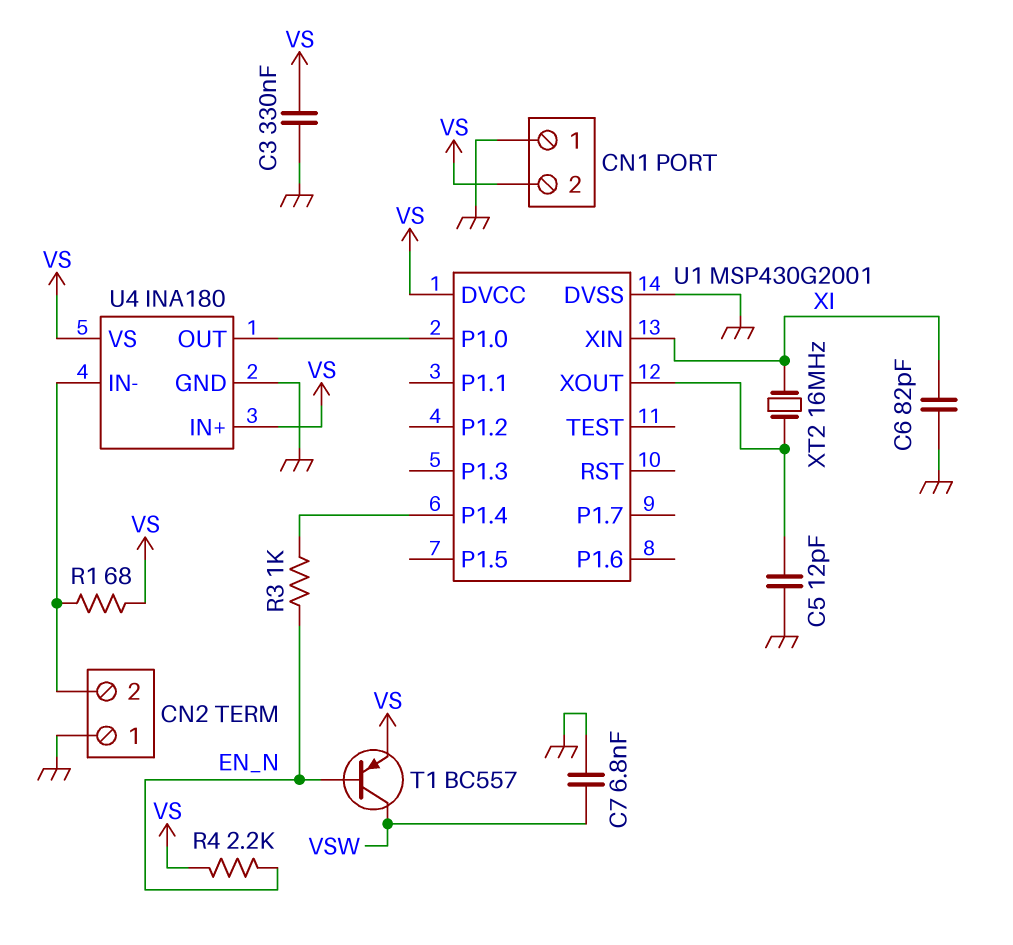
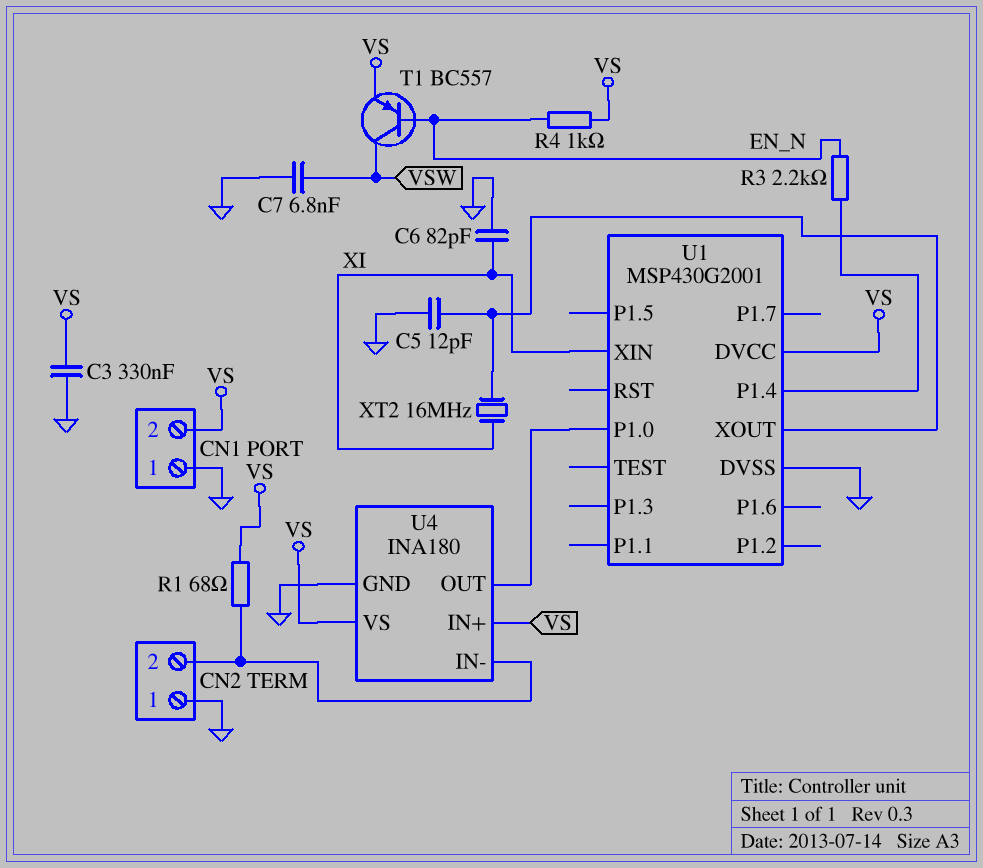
R3: 1k (EN_N, U1/P1.4) -> 2.2k (EN_N, U1/P1.4)
R4: 2.2k (EN_N, VS) -> 1k (EN_N, VS)

